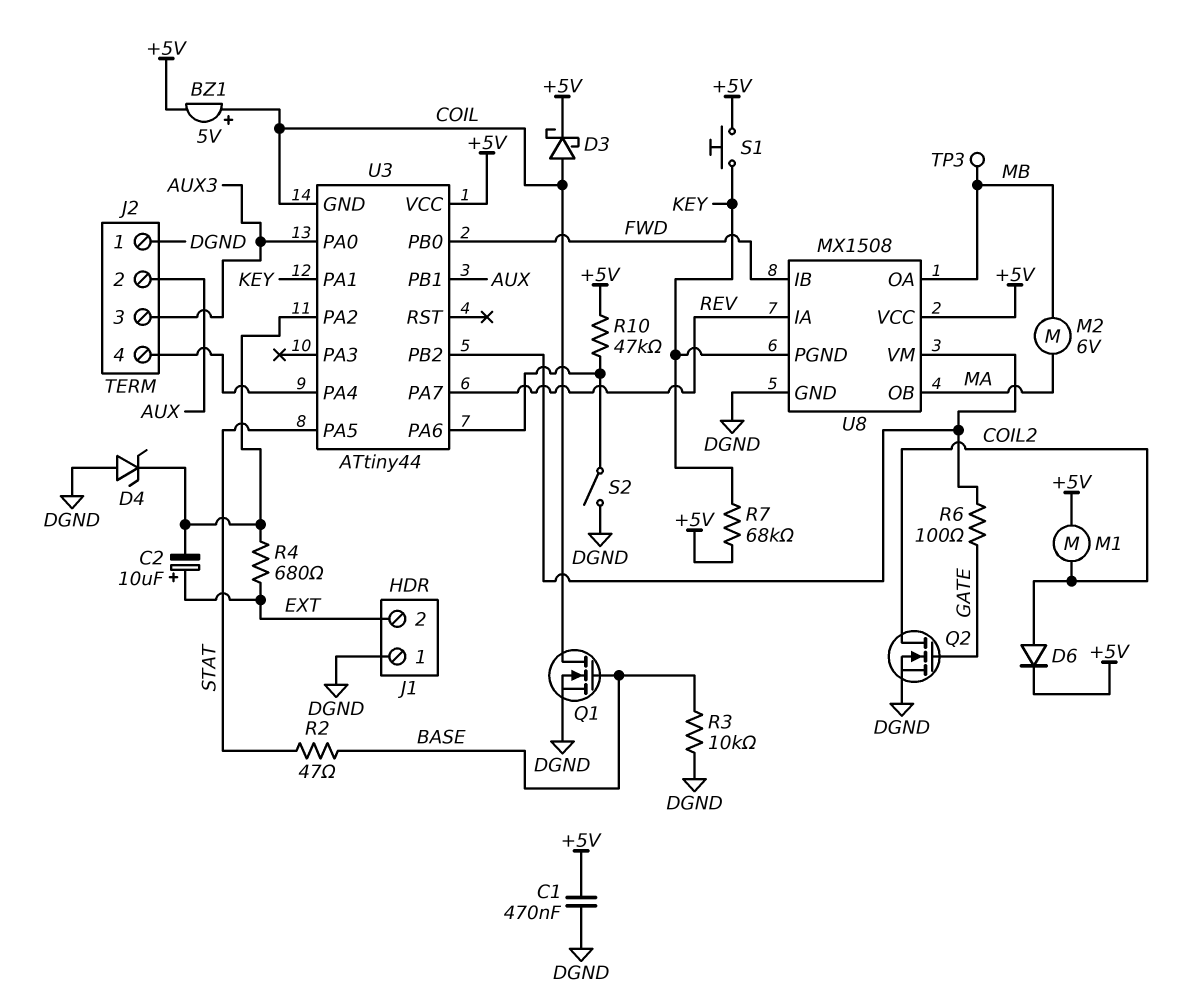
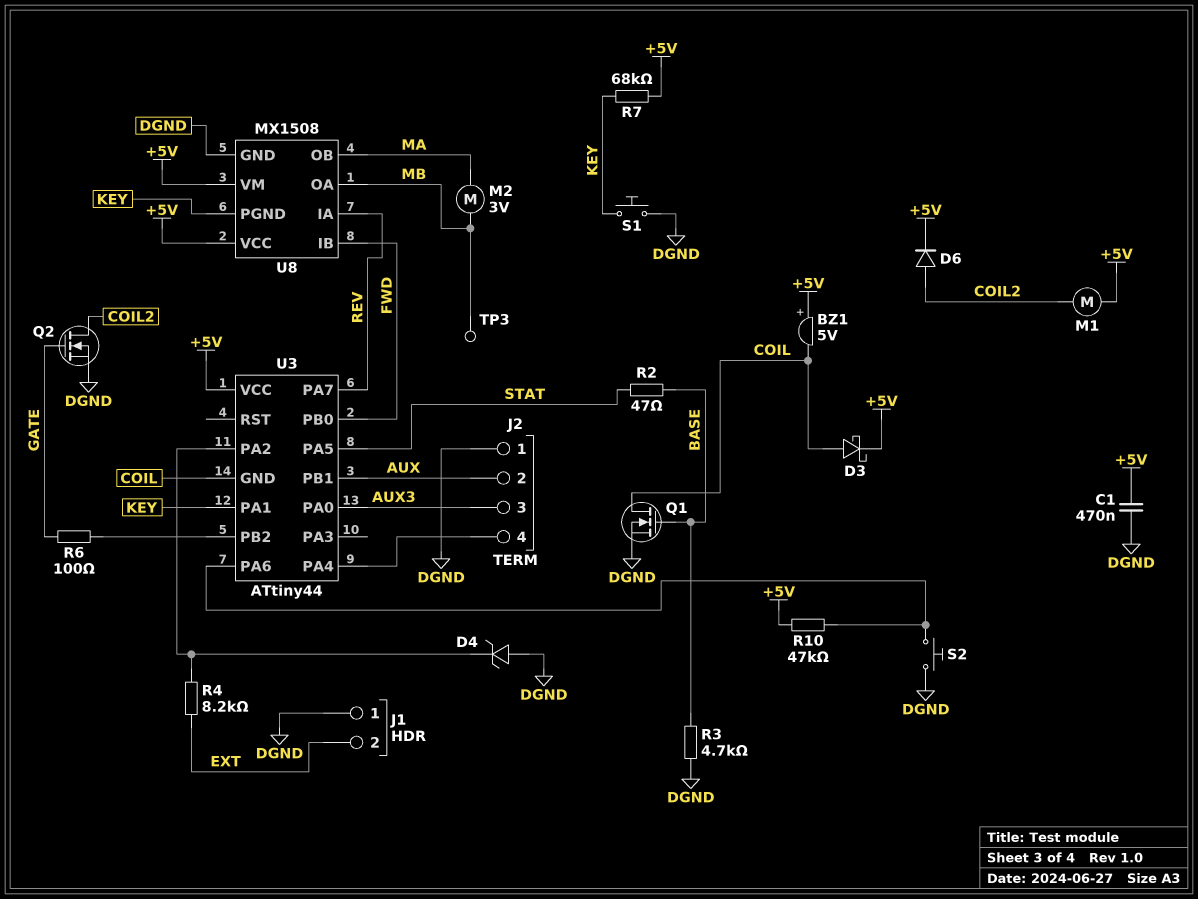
BZ1: buzzer 5V (plus COIL, minus +5V) -> buzzer 5V (plus +5V, minus COIL)
C2: 10uF (plus EXT, minus U3/PA2) -> none
M2: motor 6V (MA, MB) -> motor 3V (MA, MB)
R3: 10k (BASE, DGND) -> 4.7k (BASE, DGND)
R4: 680 (EXT, U3/PA2) -> 8.2k (EXT, U3/PA2)
S1: button (+5V, KEY) -> button (DGND, KEY)
S2: switch (DGND, U3/PA6) -> button (DGND, U3/PA6)
U8 pin VM: U3/PB2 -> +5V

